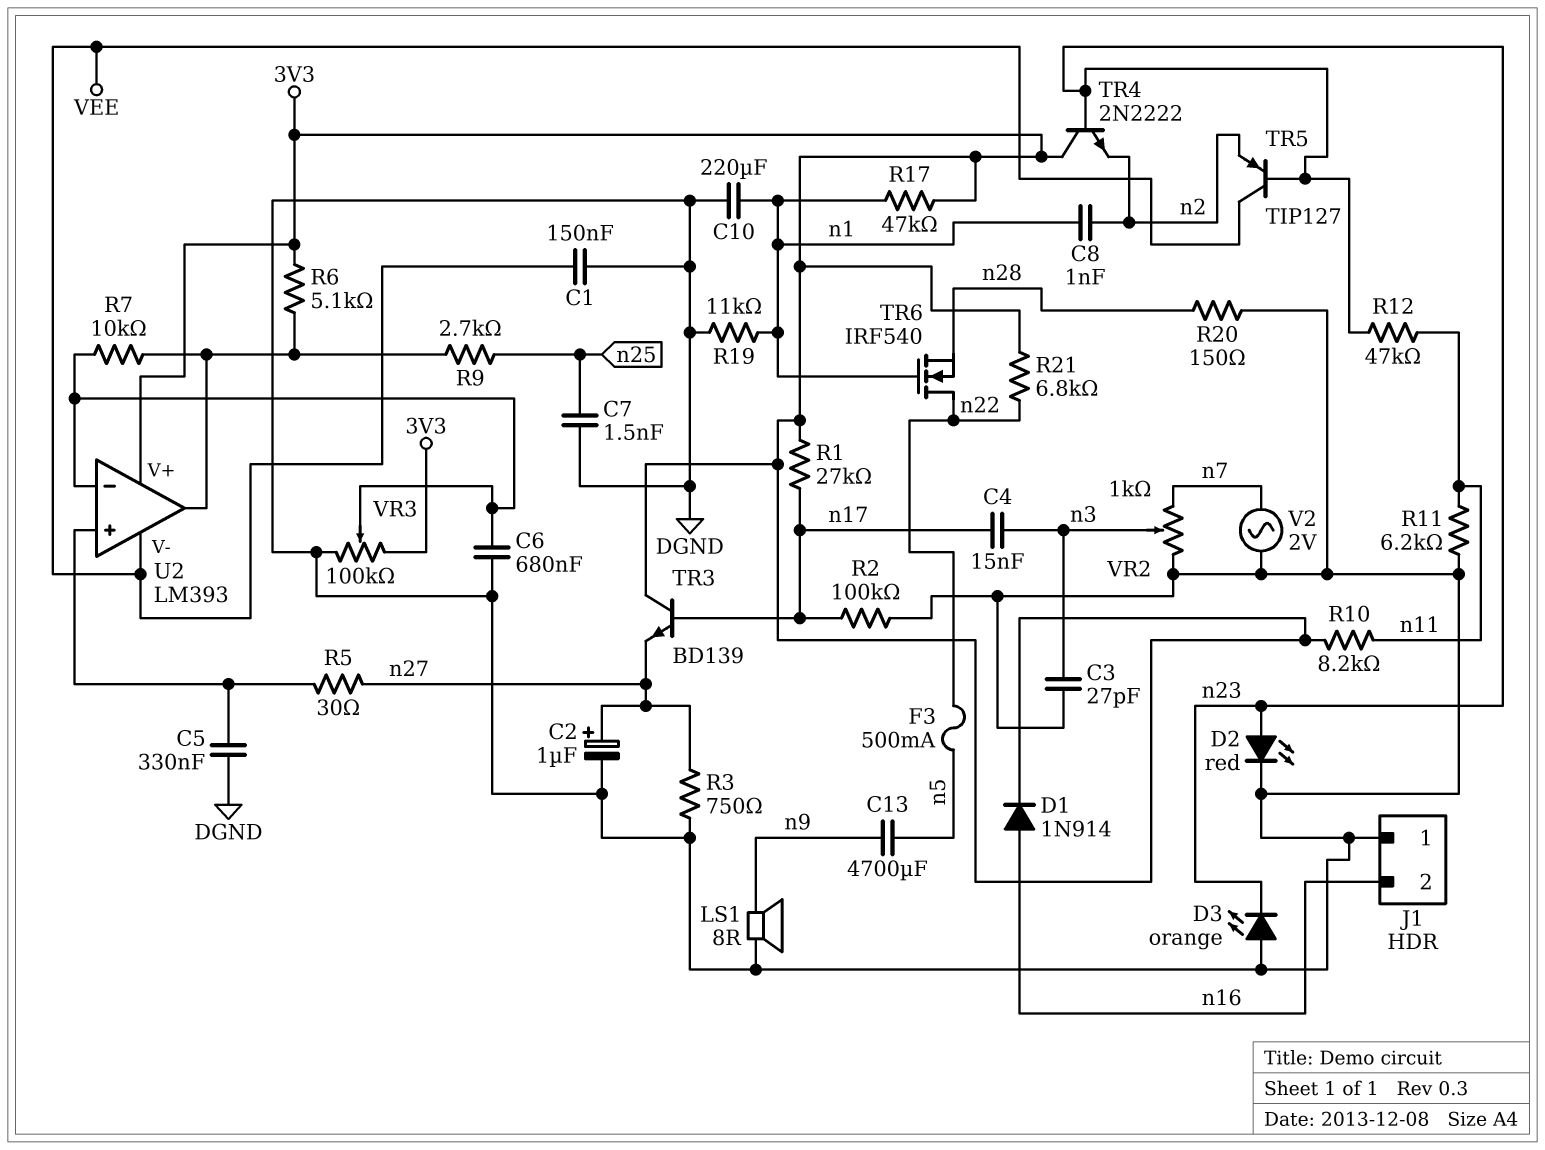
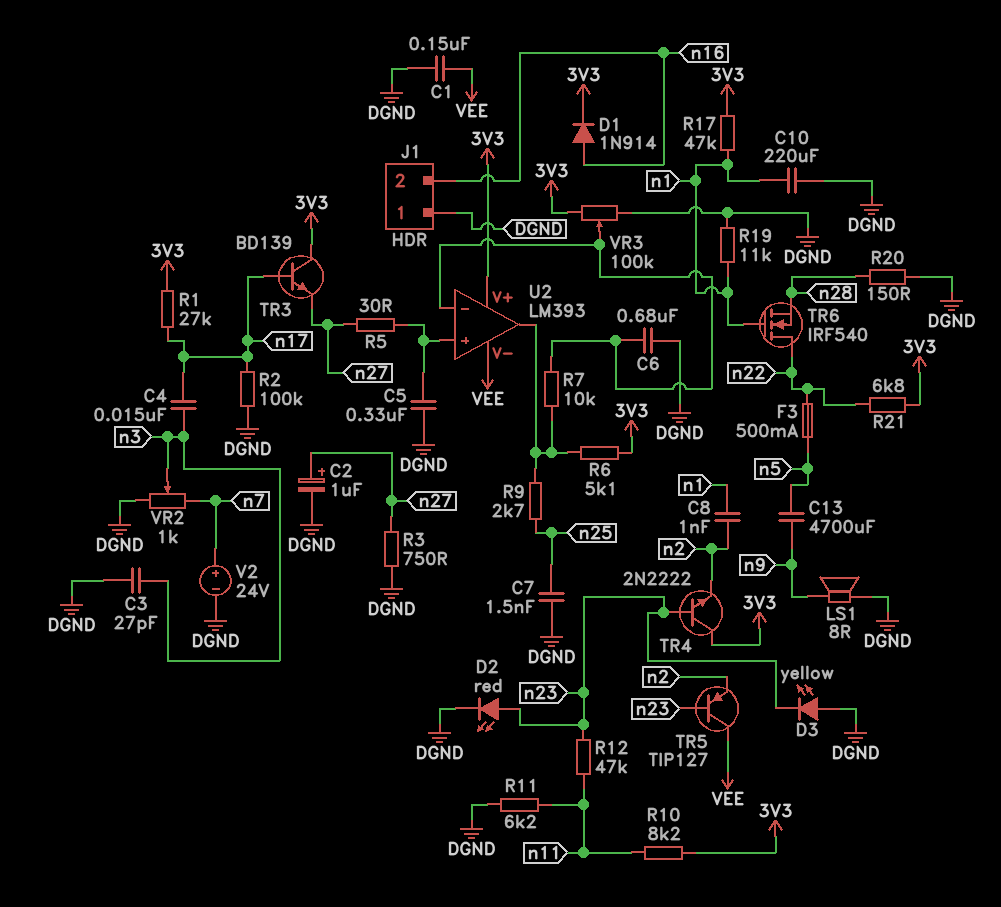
D3: LED orange (A DGND, K n23) -> LED yellow (A DGND, K n23)
V2: AC 2V (DGND, n7) -> 24V (plus n7, minus DGND)

